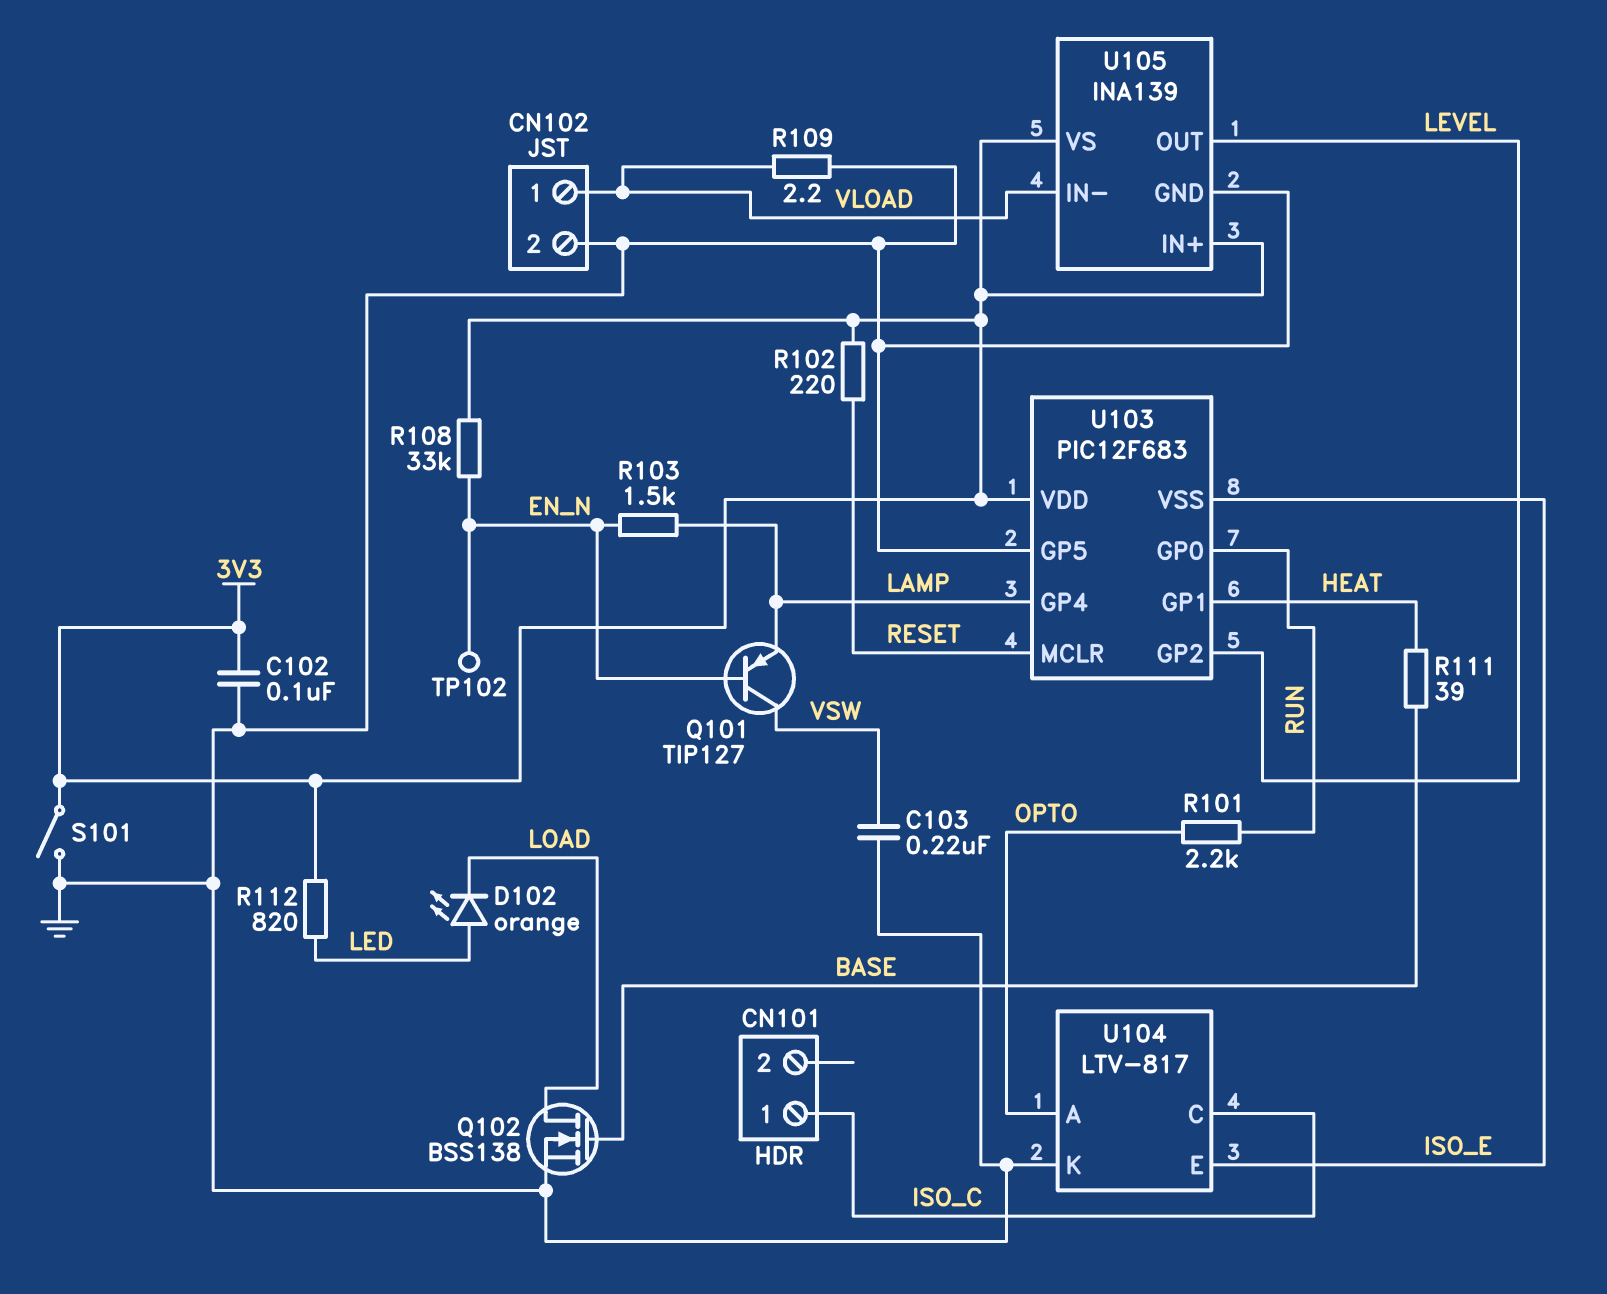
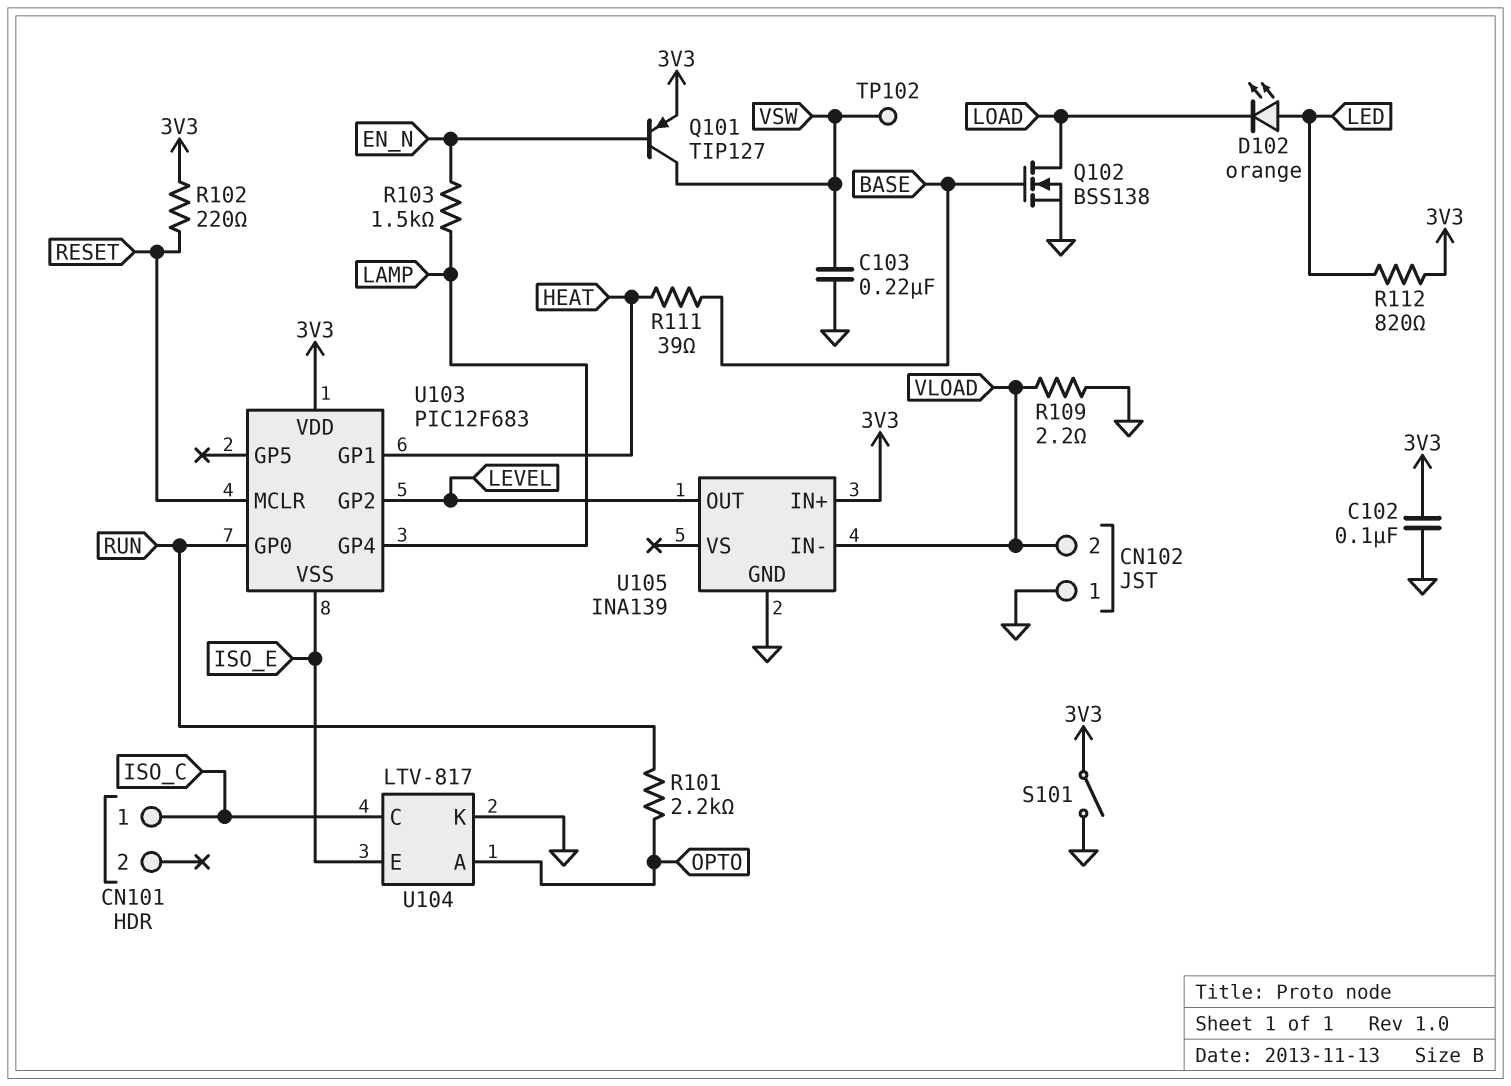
CN102 pin 1: VLOAD -> GND
CN102 pin 2: GND -> VLOAD
Q101: PNP TIP127 (B EN_N, C VSW, E LAMP) -> PNP TIP127 (B EN_N, C VSW, E 3V3)
R108: 33k (3V3, EN_N) -> none
TP102: test point (EN_N) -> test point (VSW)
U103 pin GP5: GND -> none
U105 pin VS: 3V3 -> none

